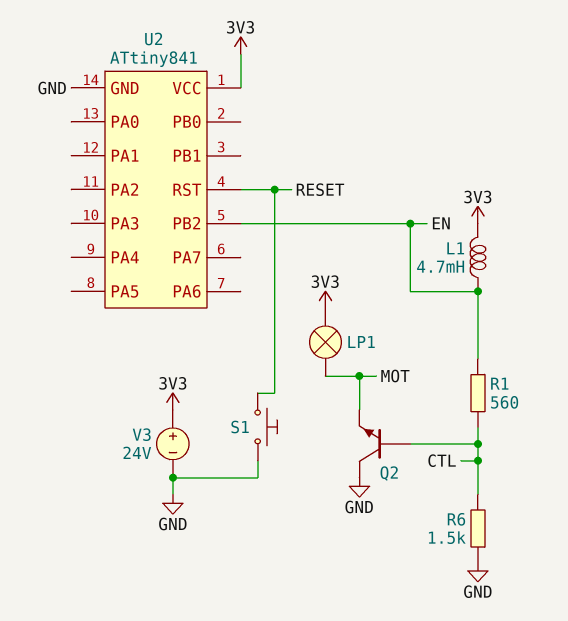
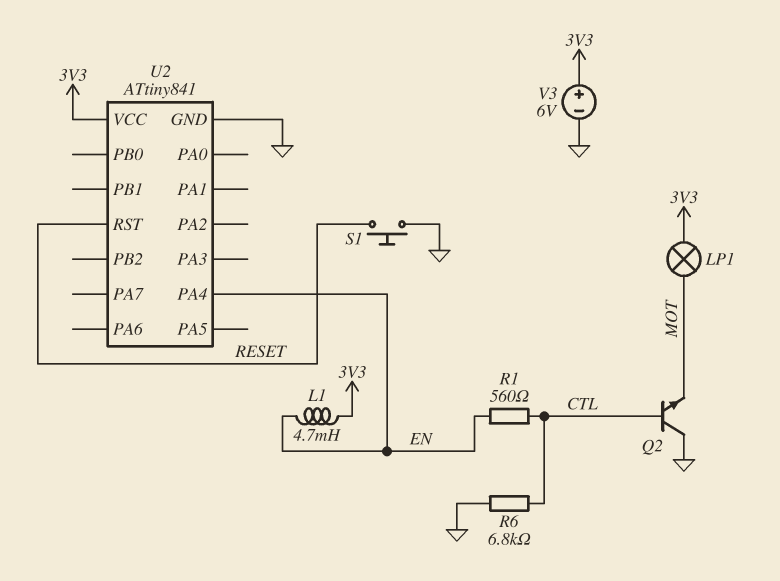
R6: 1.5k (CTL, GND) -> 6.8k (CTL, GND)
U2 pin PA4: none -> EN
U2 pin PB2: EN -> none
V3: 24V (plus 3V3, minus GND) -> 6V (plus 3V3, minus GND)

